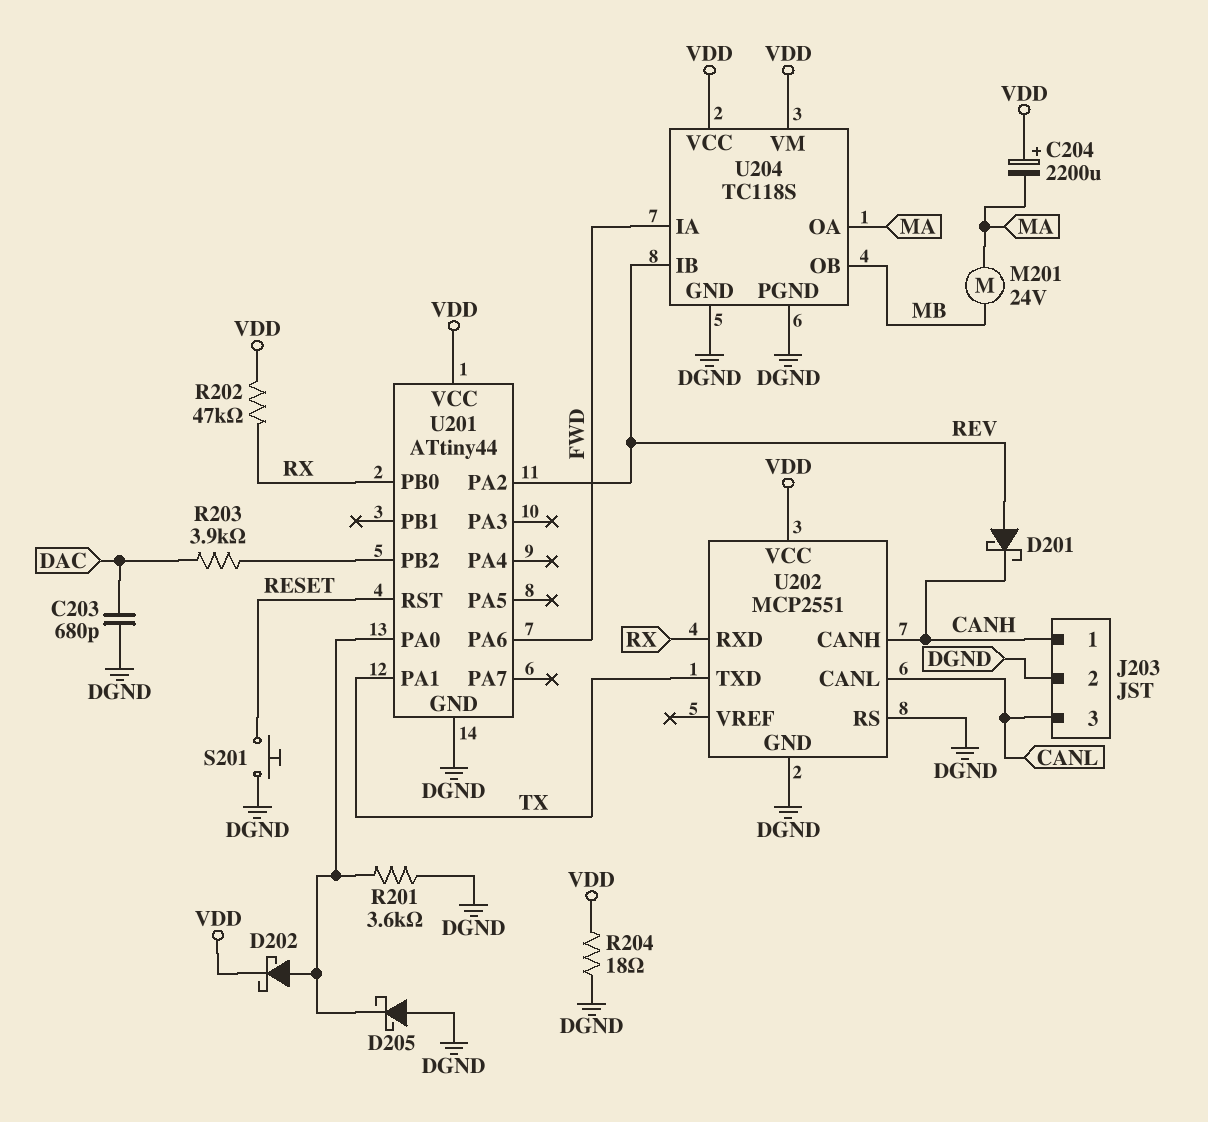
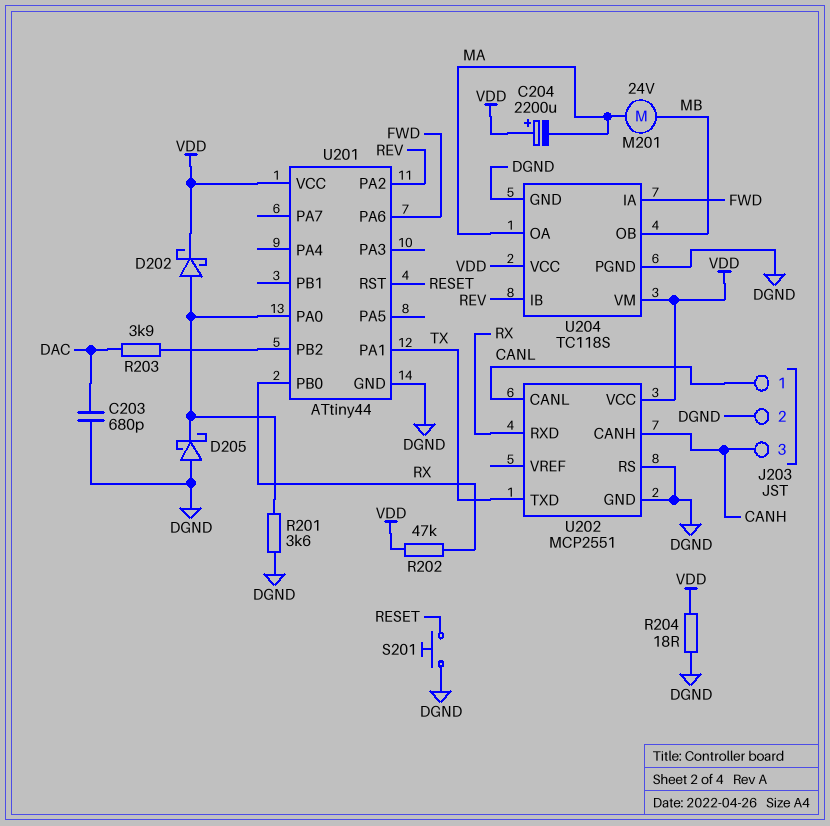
D201: schottky (A REV, K CANH) -> none
J203 pin 1: CANH -> CANL
J203 pin 3: CANL -> CANH

